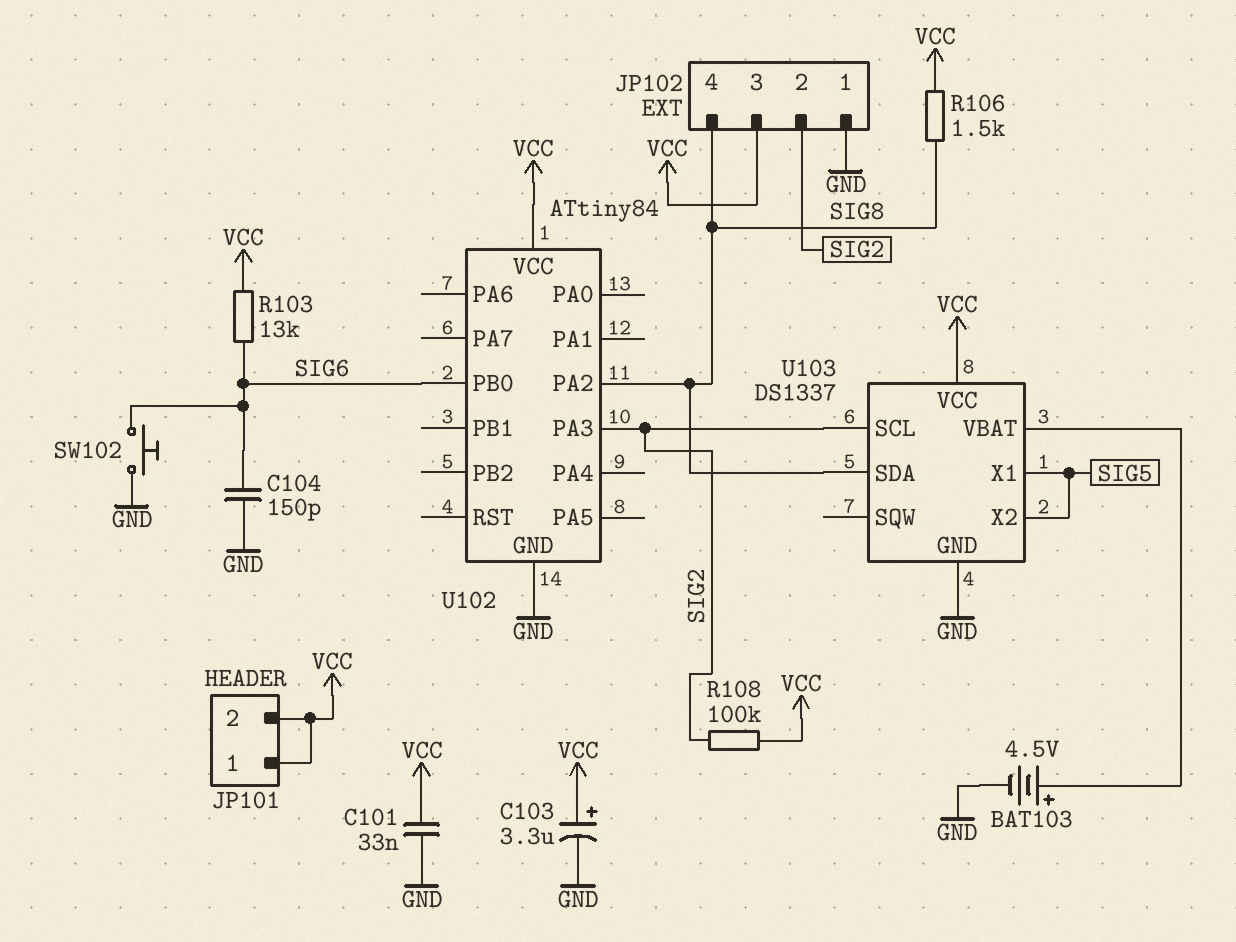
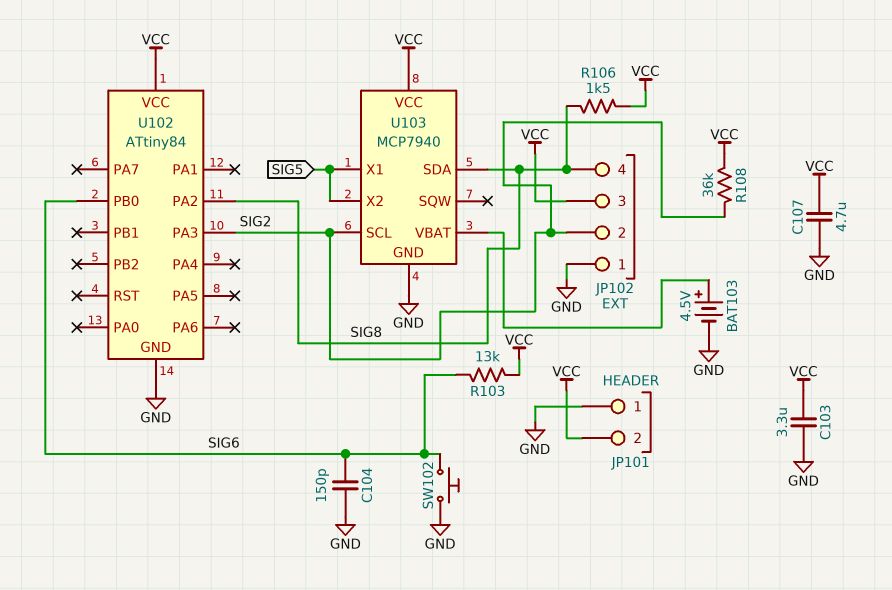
C101: 33nF (GND, VCC) -> none
C103: 3.3uF (plus VCC, minus GND) -> 3.3uF (GND, VCC)
C107: none -> 4.7uF (GND, VCC)
JP101 pin 1: VCC -> GND
R108: 100k (SIG2, VCC) -> 36k (SIG2, VCC)
U103: DS1337 -> MCP7940

